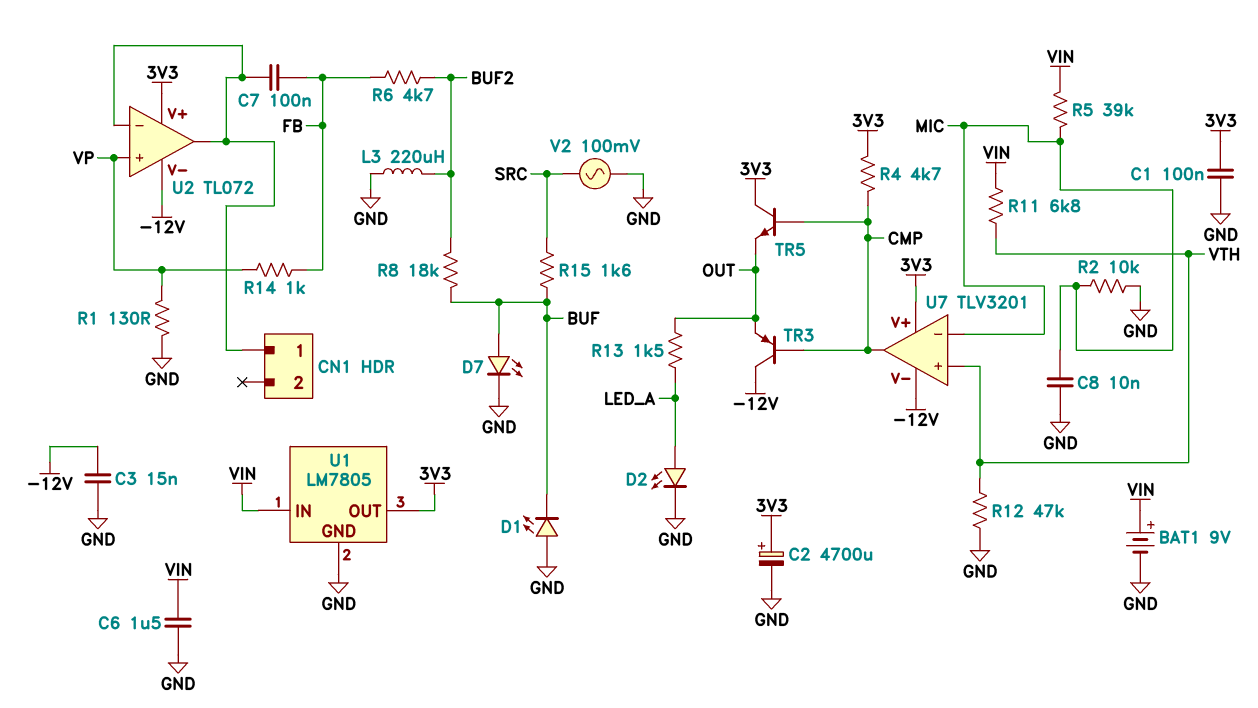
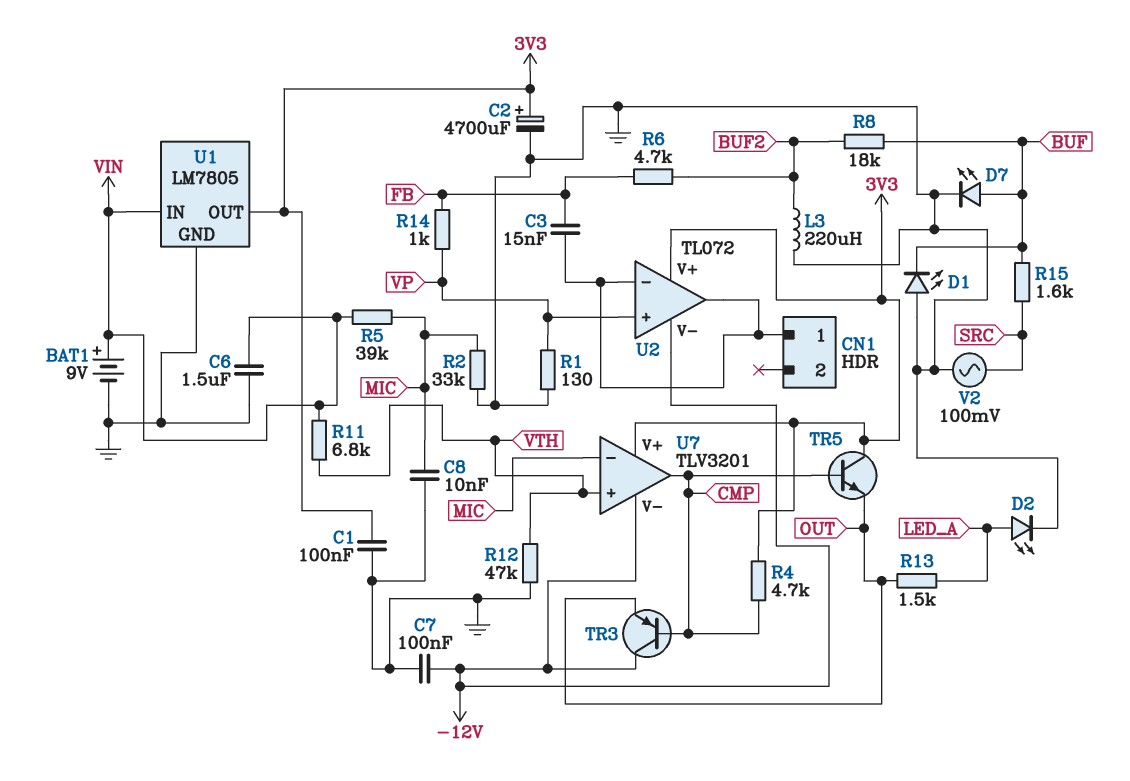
C3: 15nF (-12V, GND) -> 15nF (CN1/1, FB)
C7: 100nF (CN1/1, FB) -> 100nF (-12V, GND)
R2: 10k (GND, MIC) -> 33k (GND, MIC)

